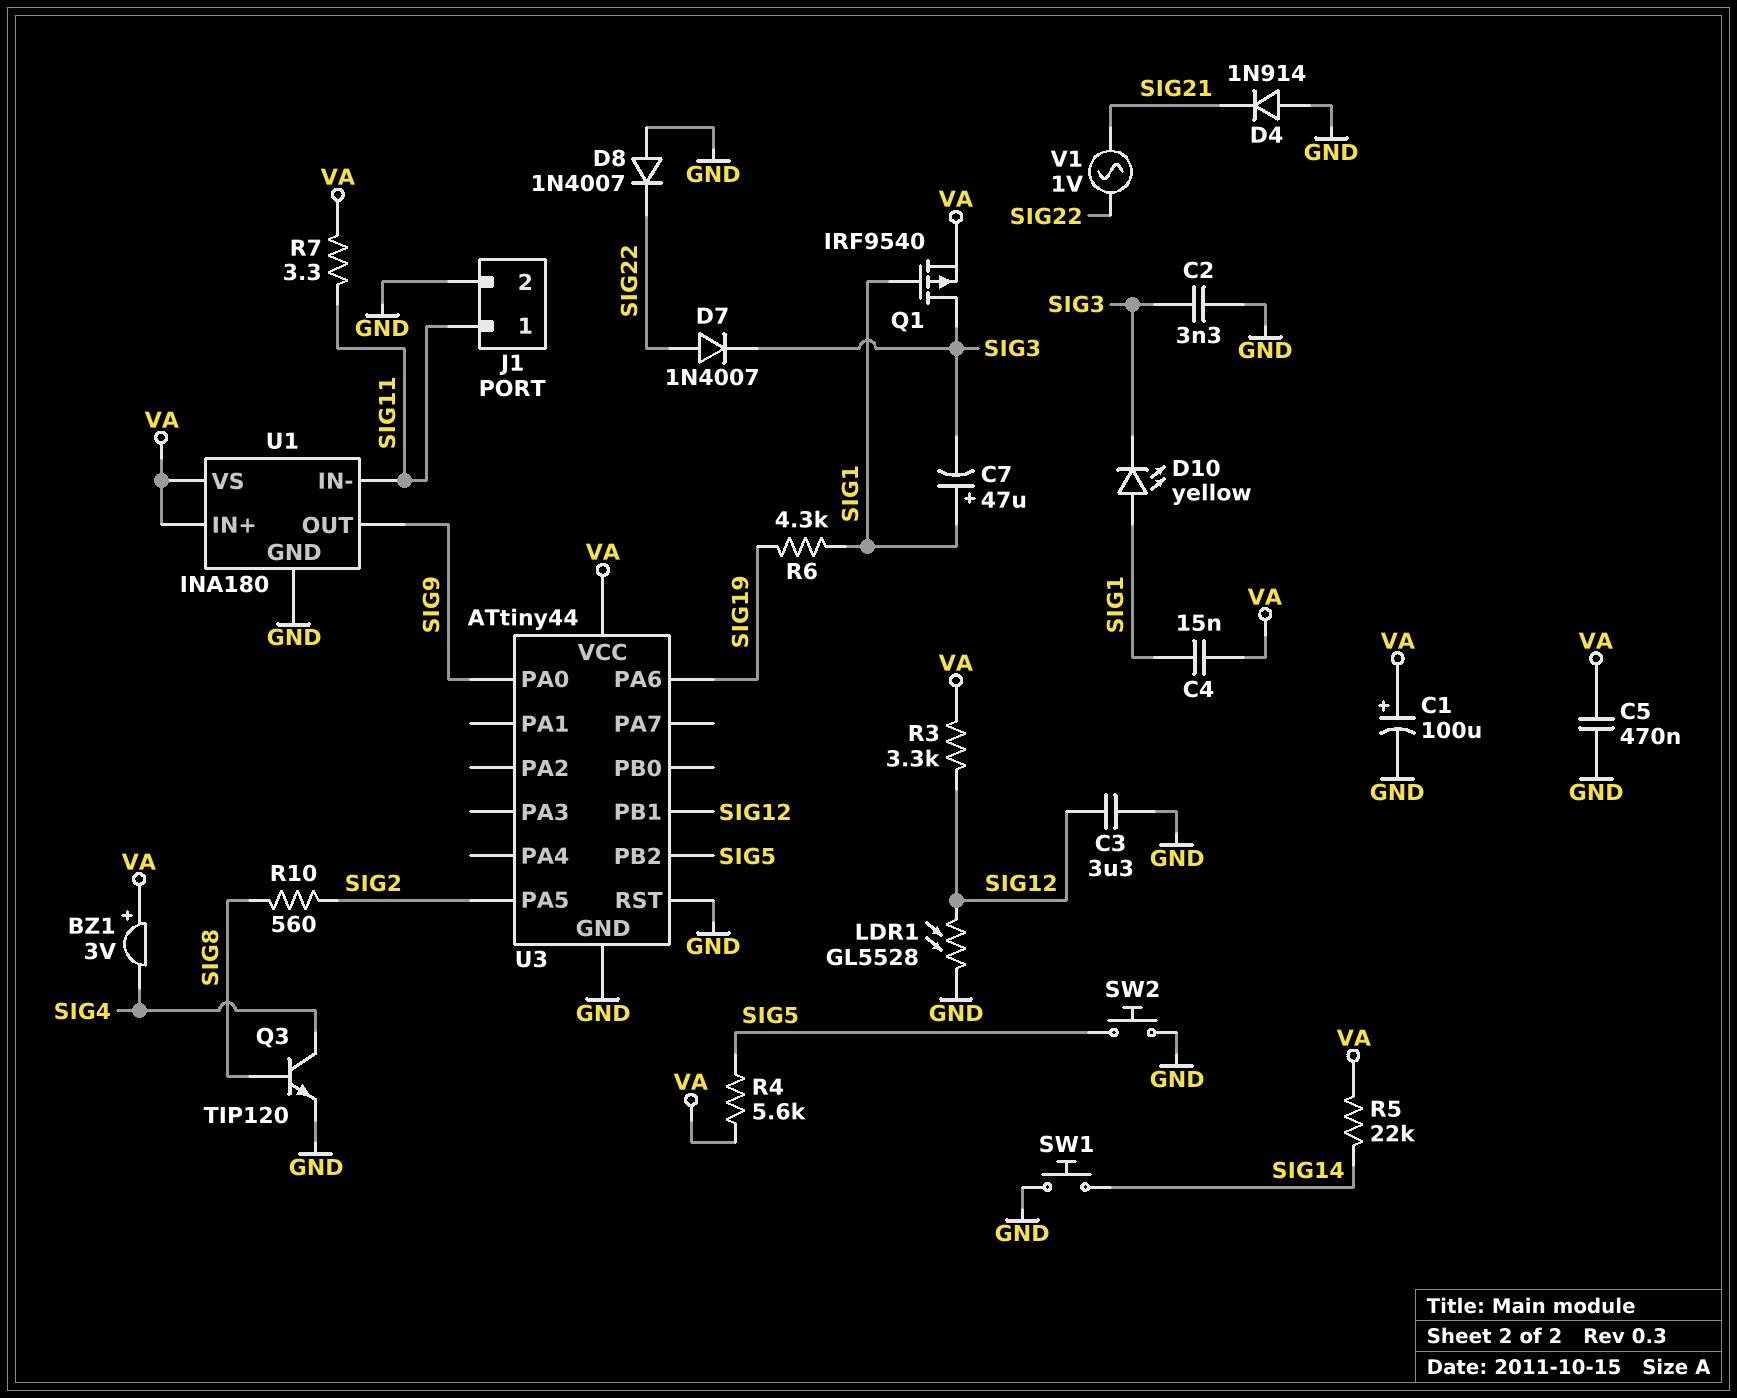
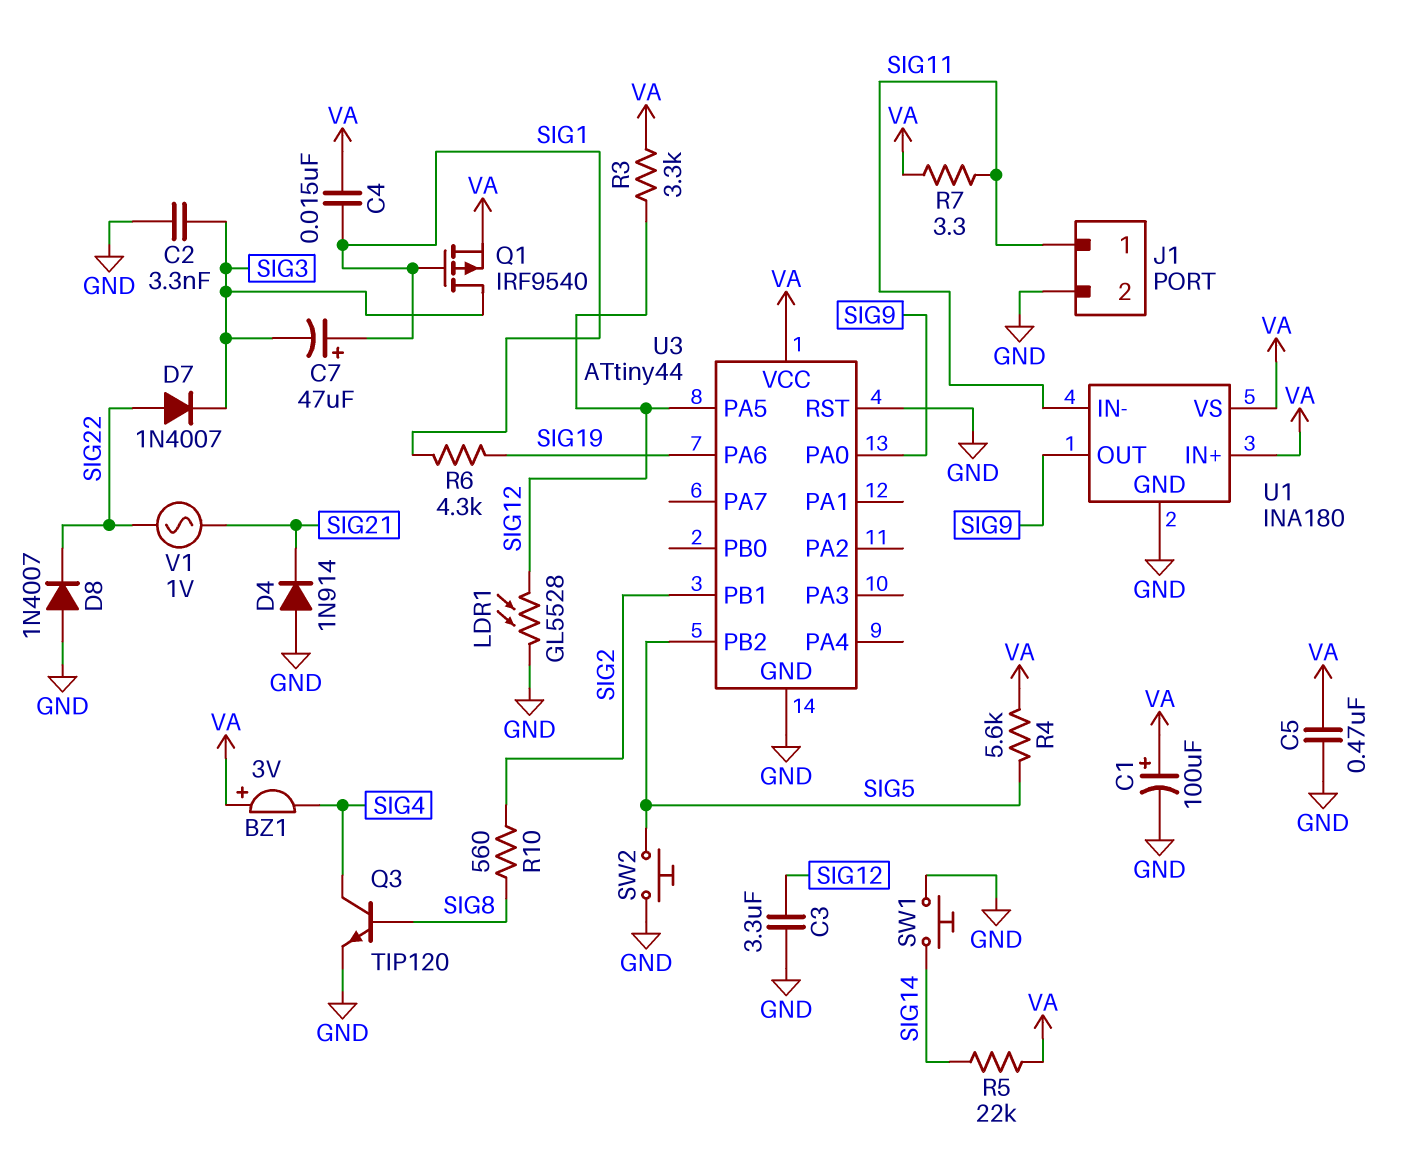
D10: LED yellow (A SIG1, K SIG3) -> none
U3 pin PA5: SIG2 -> SIG12
U3 pin PB1: SIG12 -> SIG2

